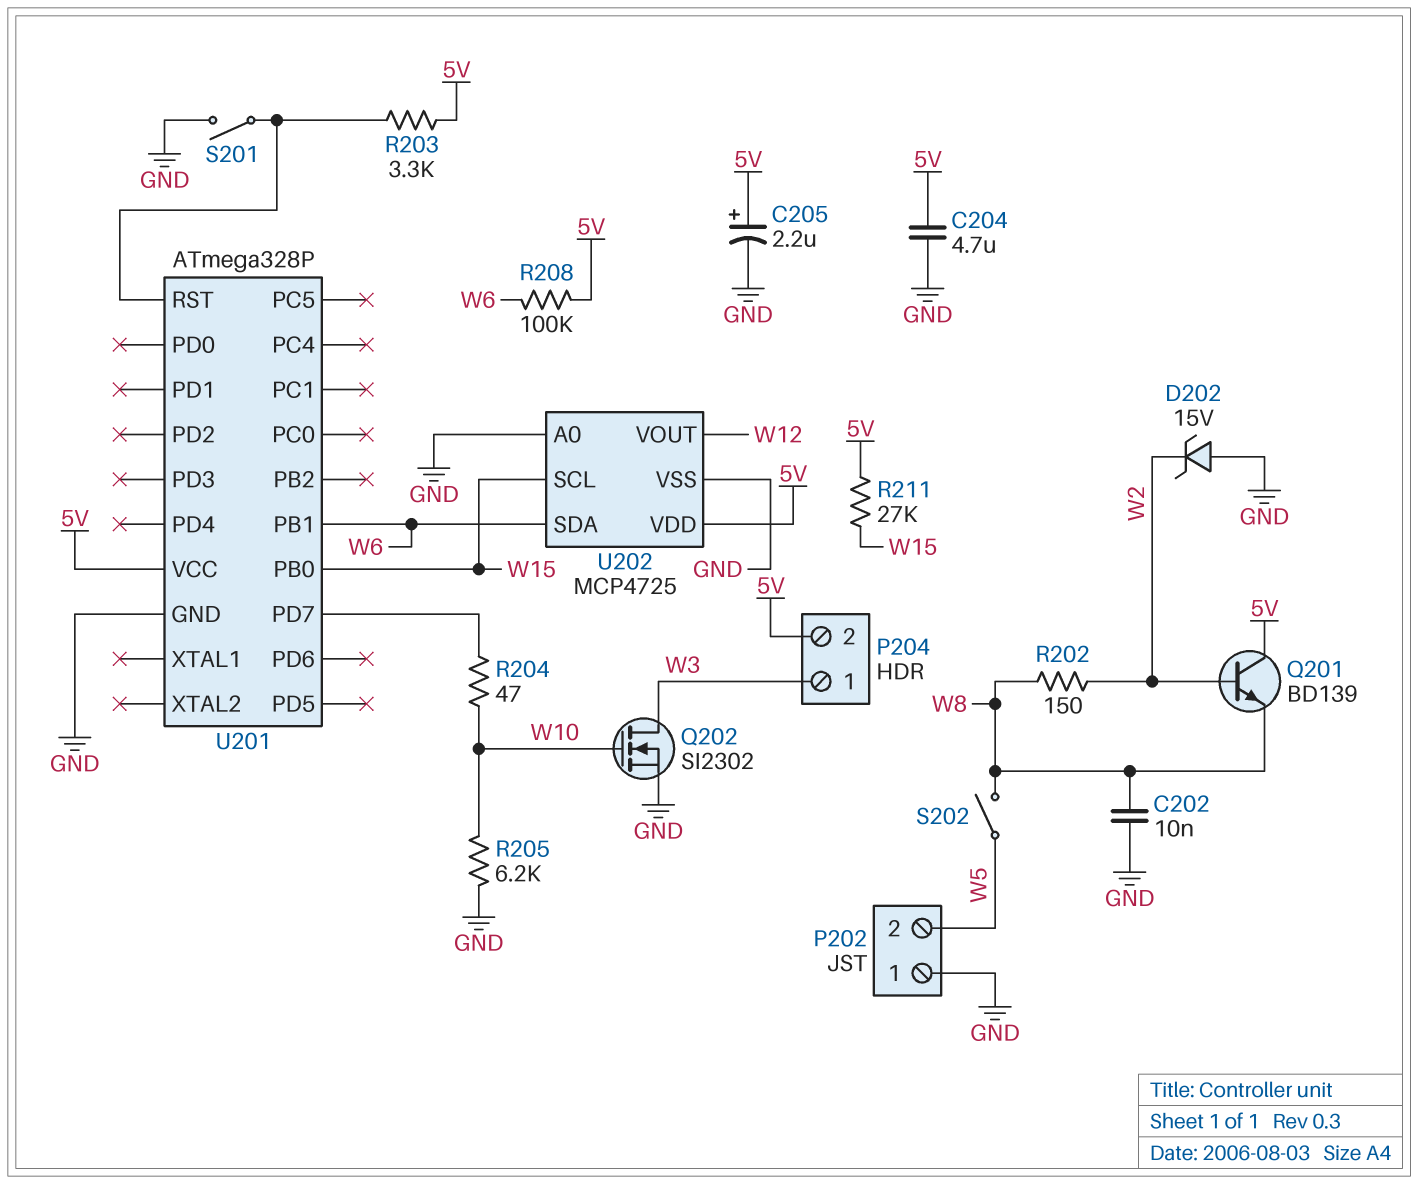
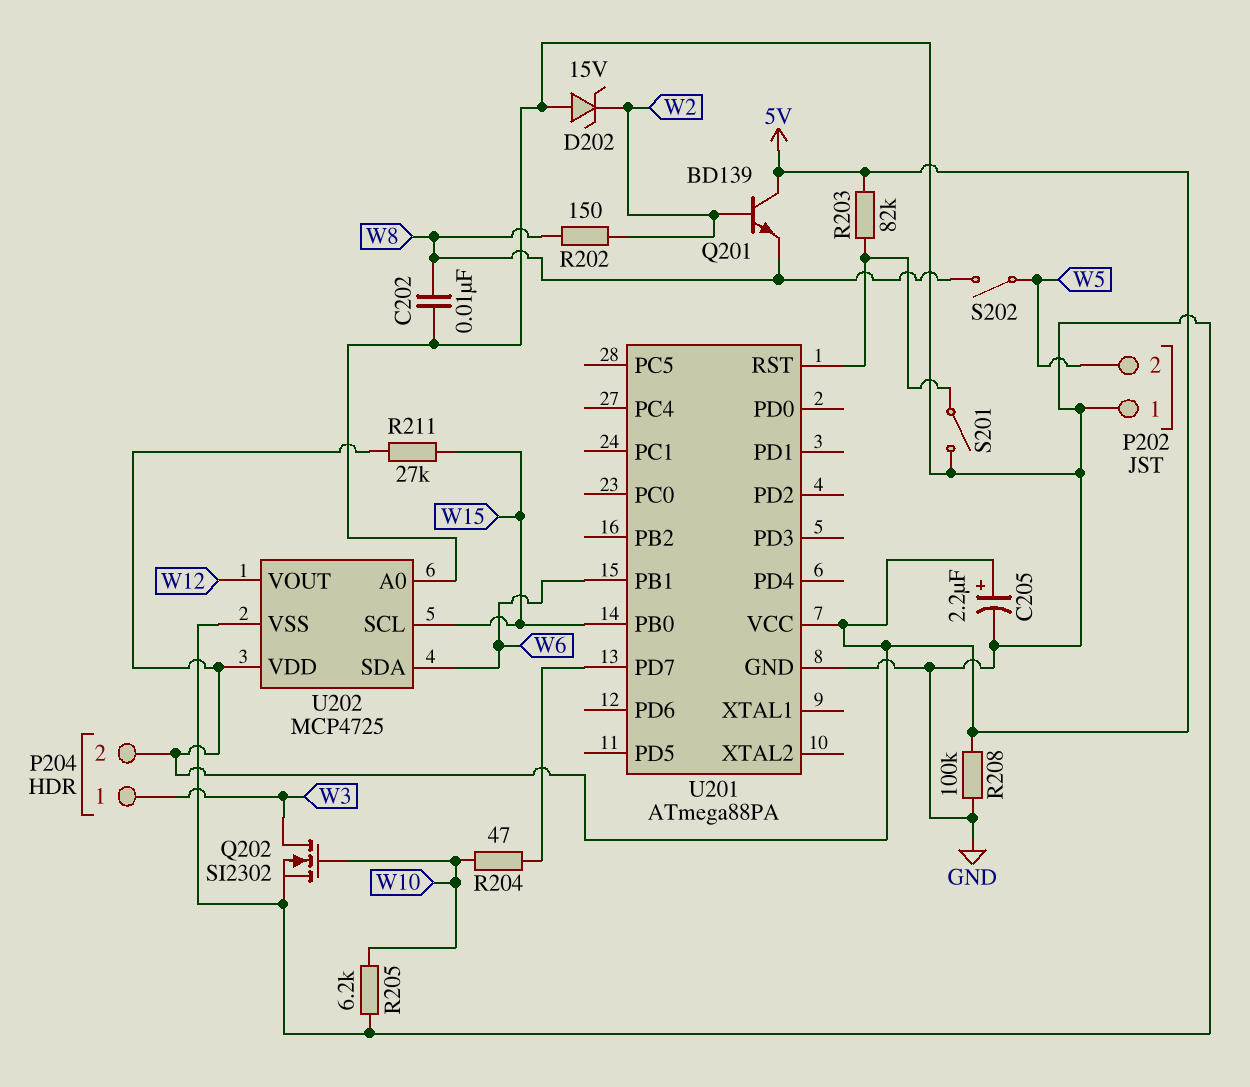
C204: 4.7uF (5V, GND) -> none
R203: 3.3k (5V, U201/RST) -> 82k (5V, U201/RST)
R208: 100k (5V, W6) -> 100k (5V, GND)
U201: ATmega328P -> ATmega88PA

